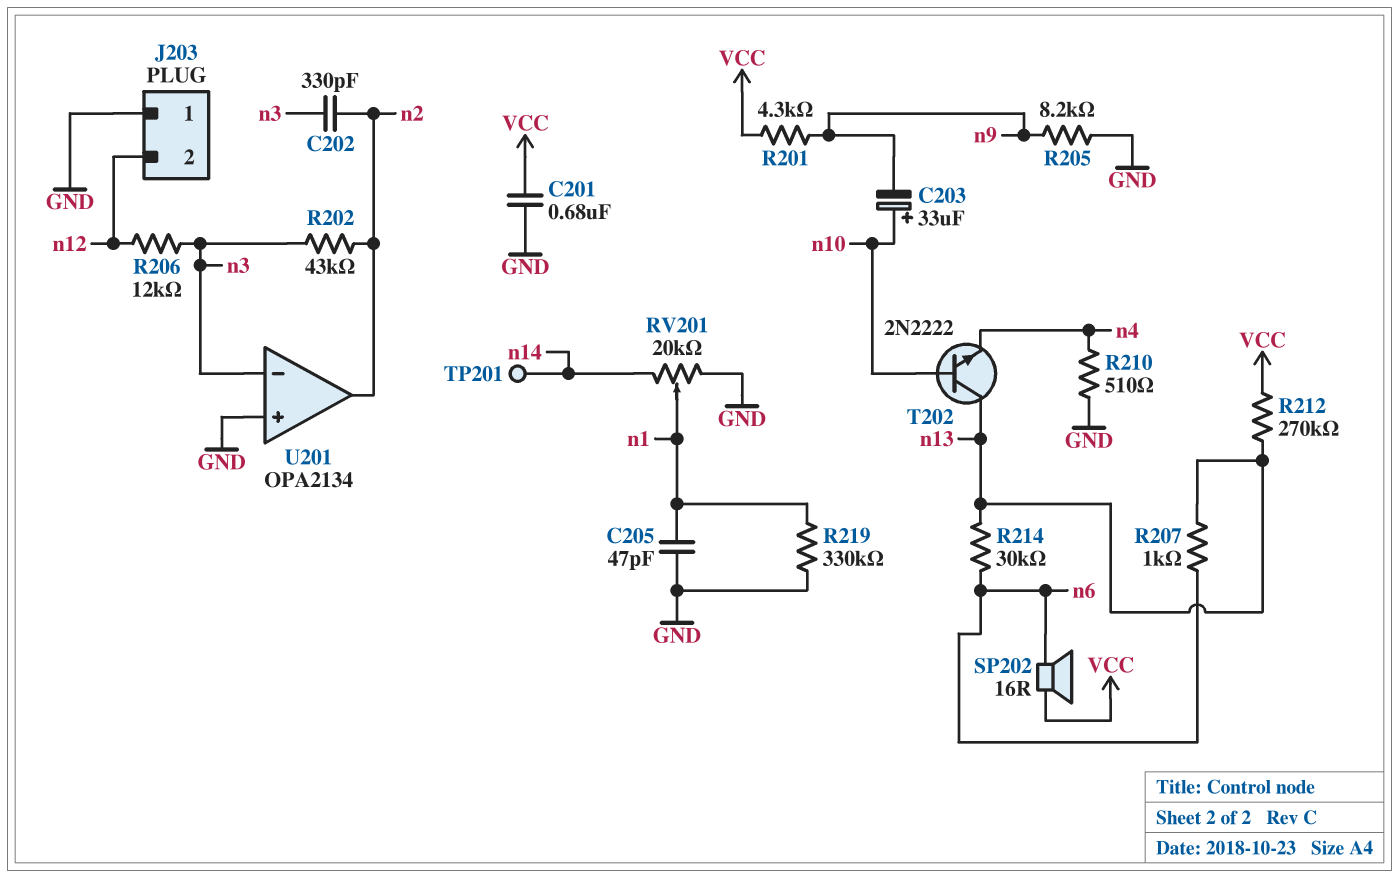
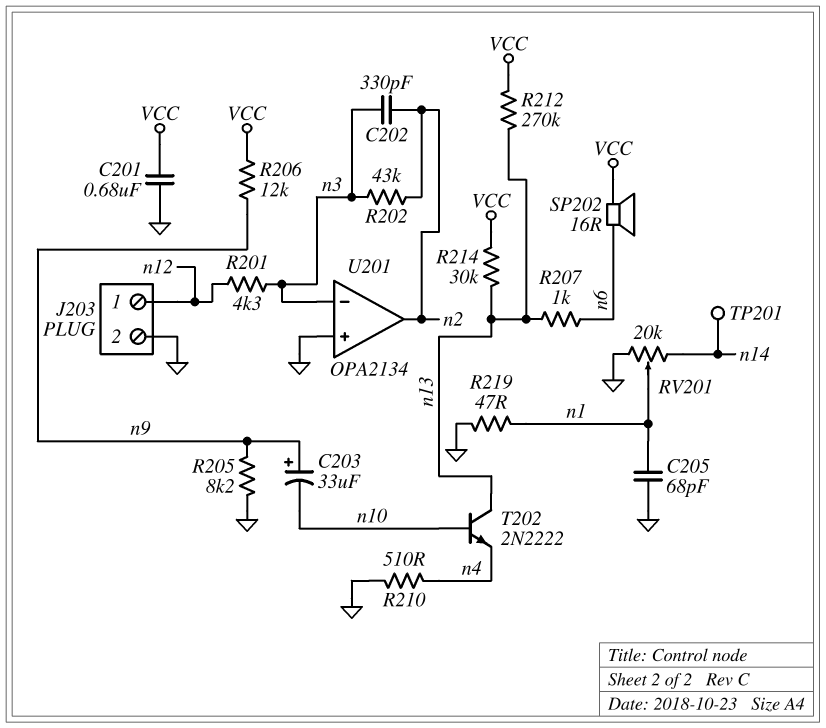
C203: 33uF (plus n10, minus n9) -> 33uF (plus n9, minus n10)
C205: 47pF (GND, n1) -> 68pF (GND, n1)
J203 pin 1: GND -> n12
J203 pin 2: n12 -> GND
R201: 4.3k (VCC, n9) -> 4.3k (n3, n12)
R206: 12k (n3, n12) -> 12k (VCC, n9)
R214: 30k (n6, n13) -> 30k (VCC, n13)
R219: 330k (GND, n1) -> 47 (GND, n1)

